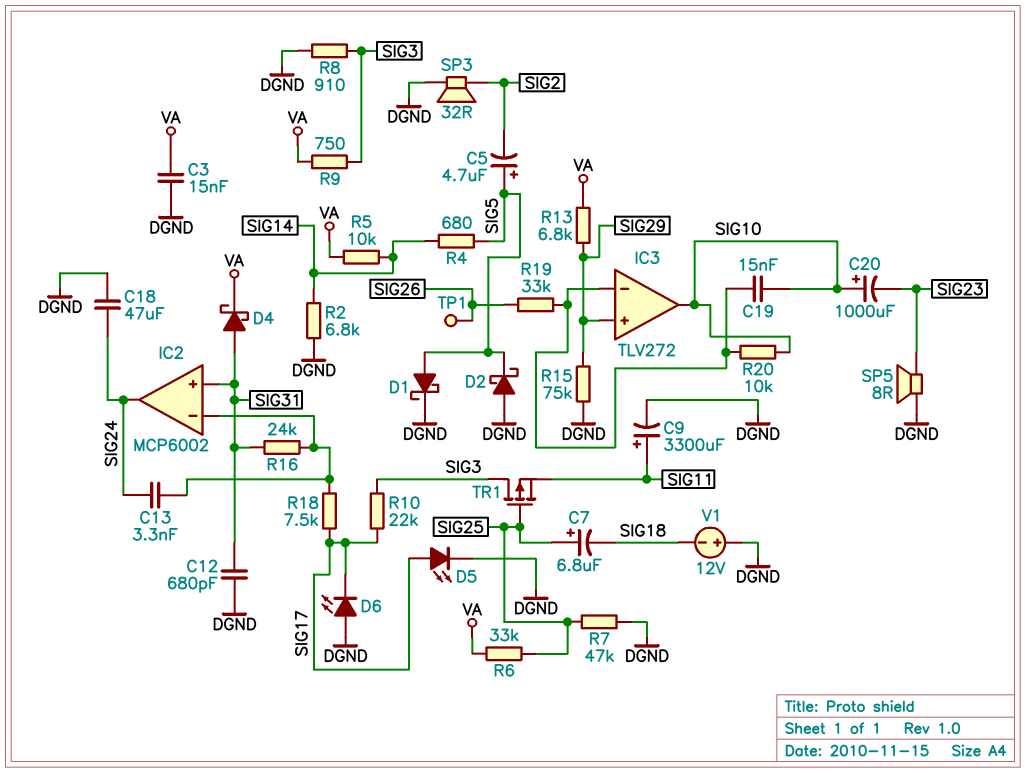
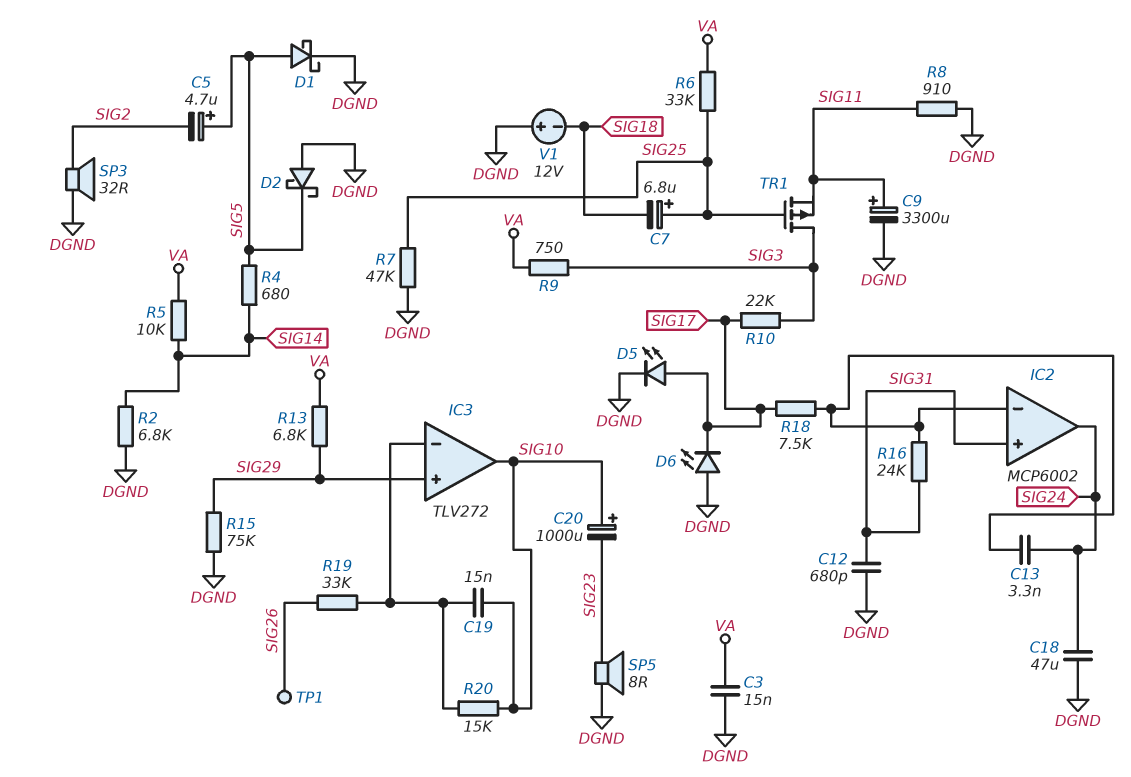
D4: schottky (A SIG31, K VA) -> none
R8: 910 (DGND, SIG3) -> 910 (DGND, SIG11)
R20: 10k (IC3/in-, SIG10) -> 15k (IC3/in-, SIG10)

